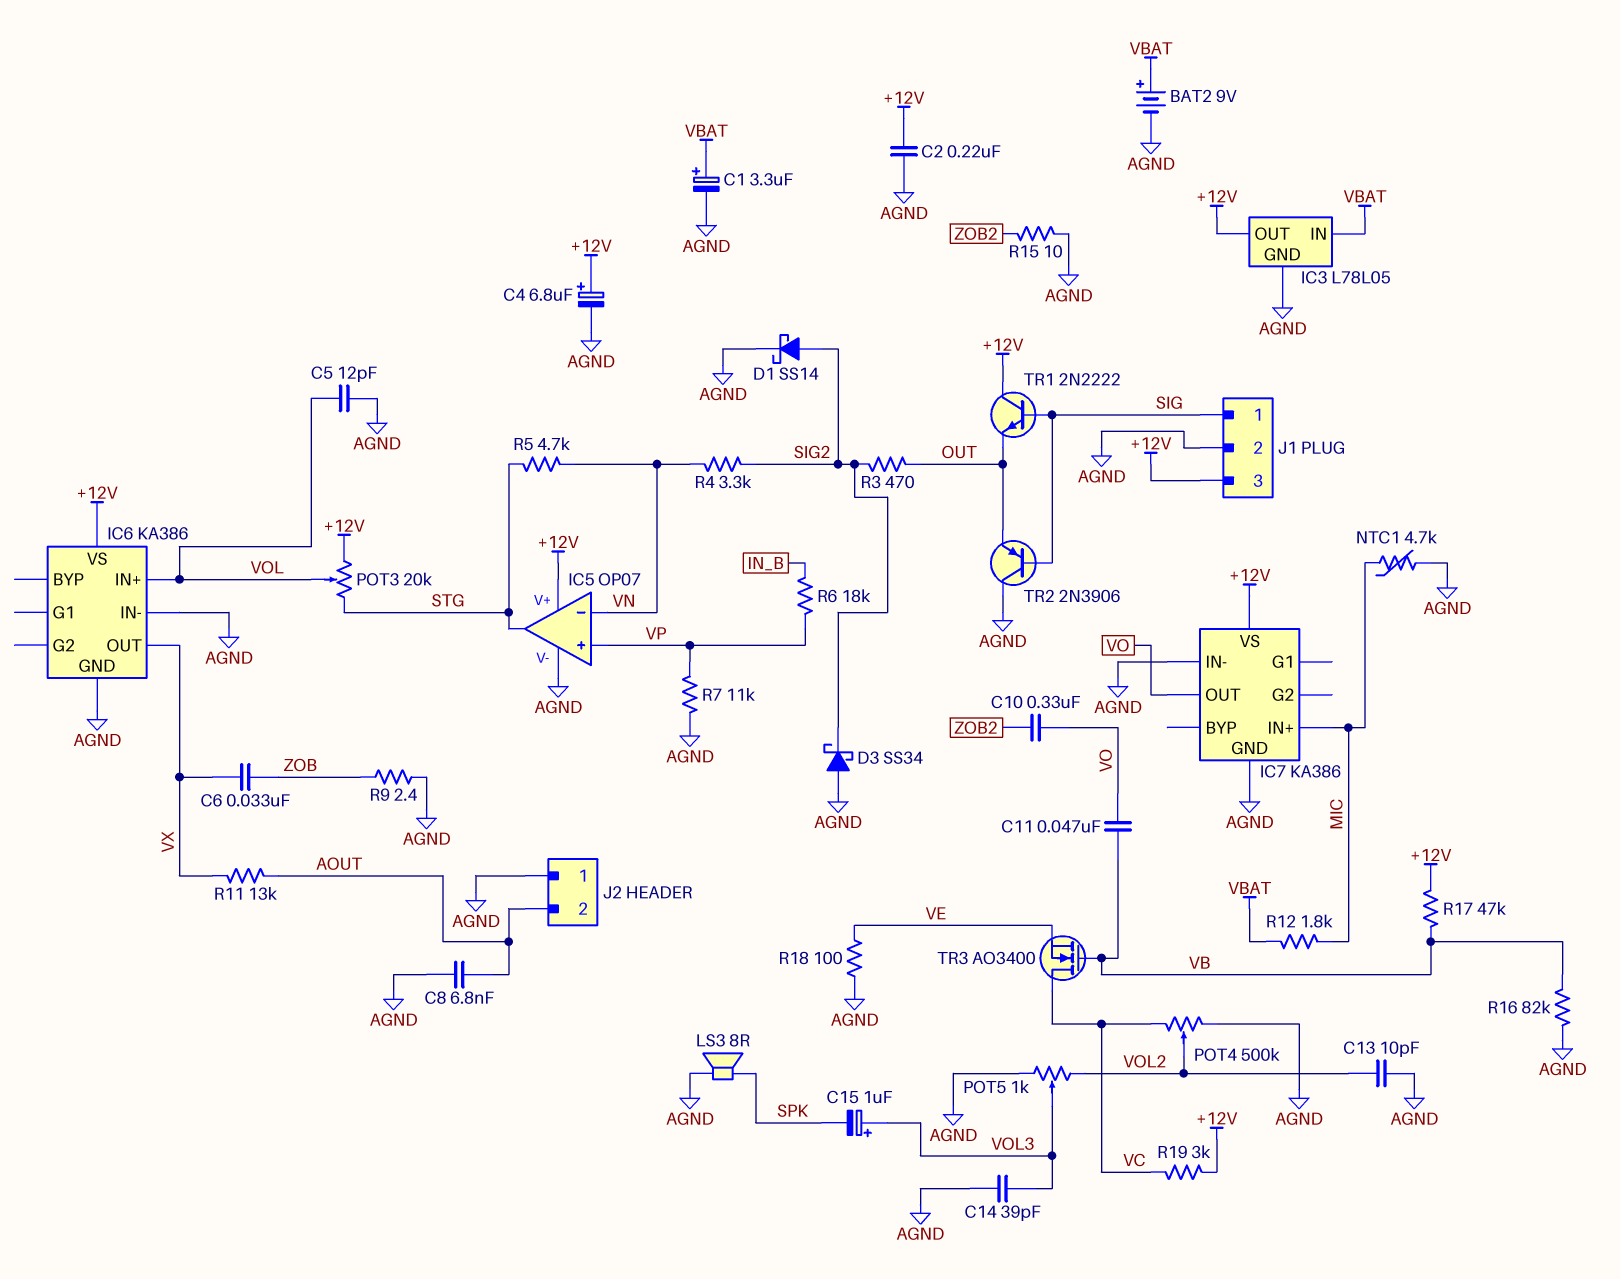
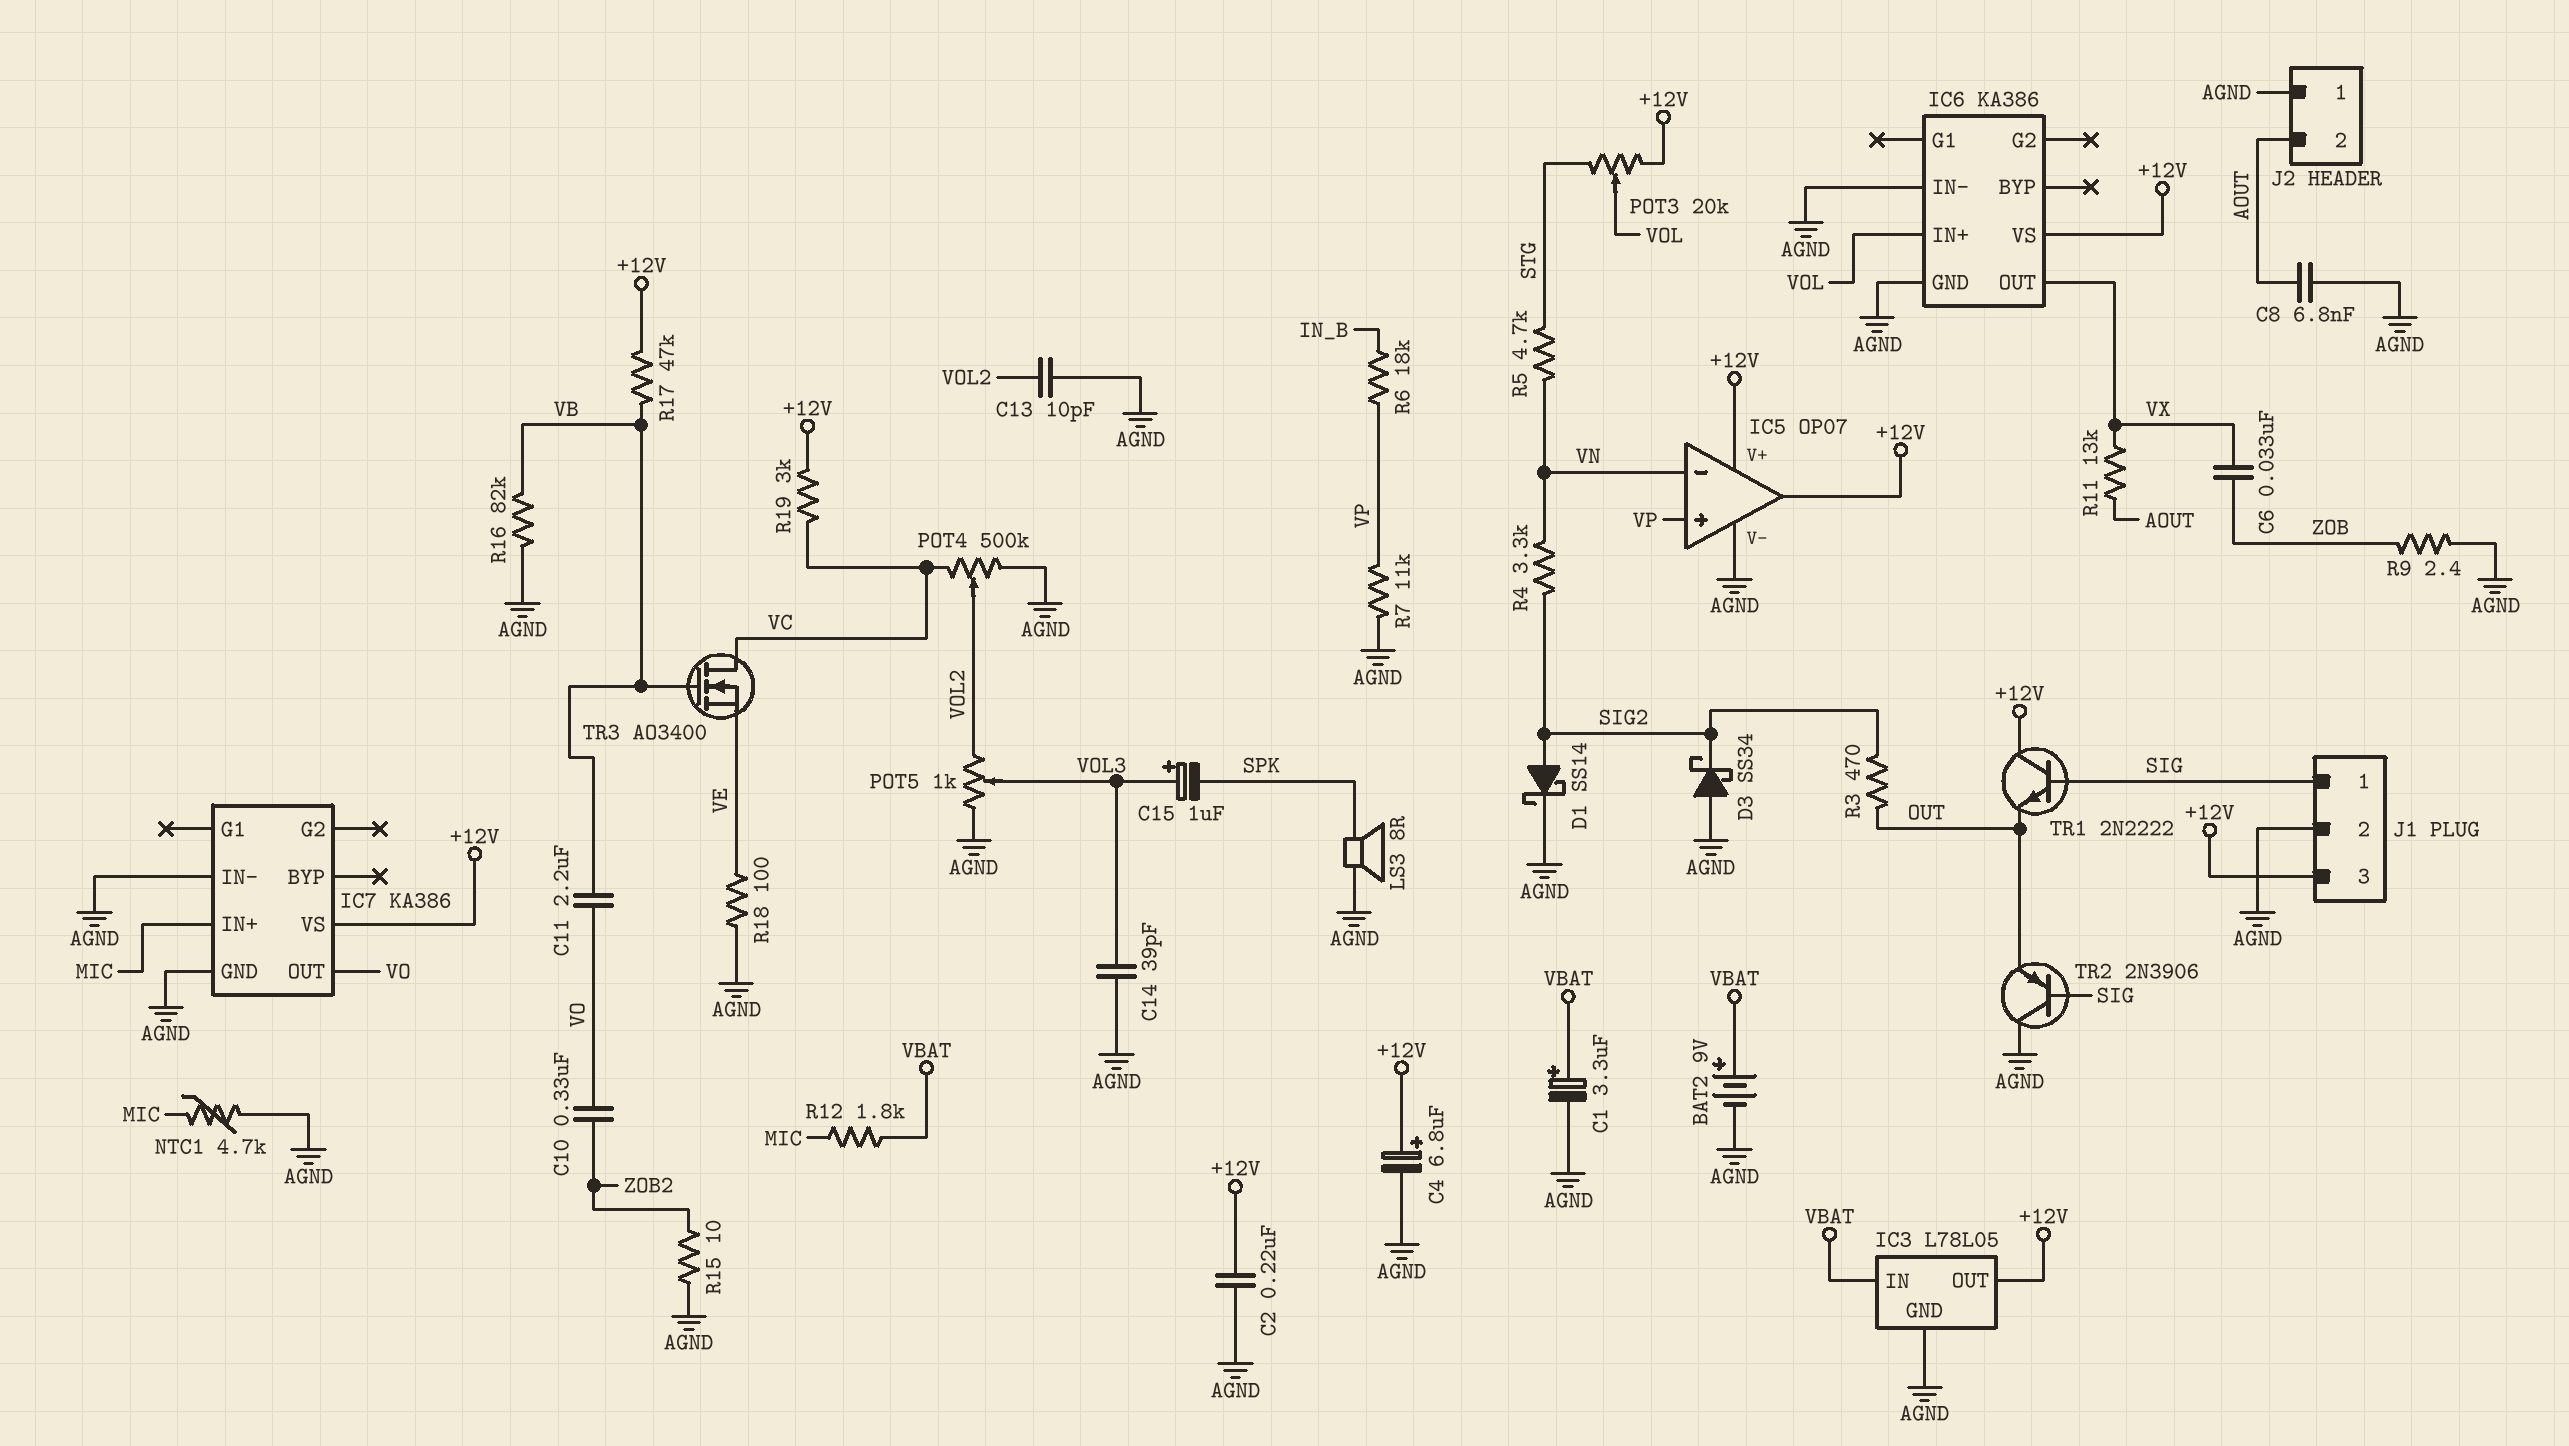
C5: 12pF (AGND, VOL) -> none
C11: 47nF (VB, VO) -> 2.2uF (VB, VO)
IC5 pin out: STG -> +12V

